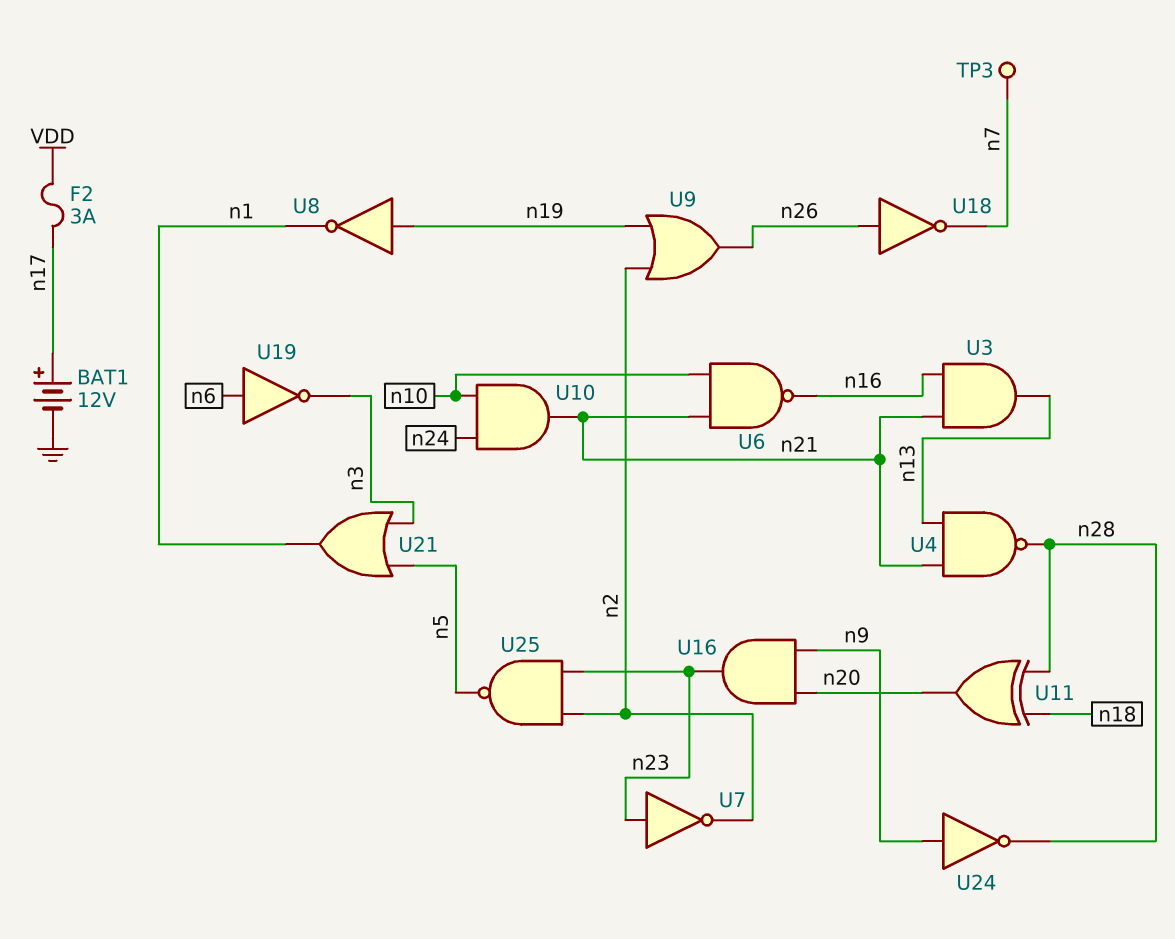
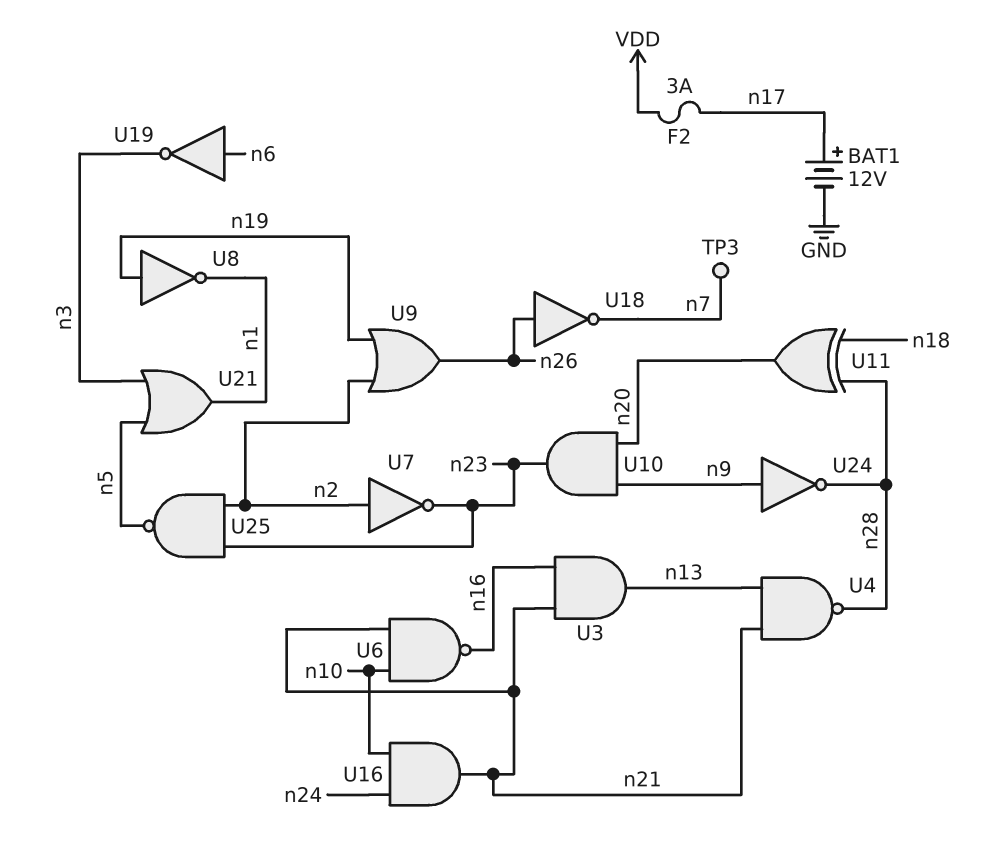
U7: NOT (in n23, out n2) -> NOT (in n2, out n23)
U10: AND (in n10, in n24, out n21) -> AND (in n9, in n20, out n23)
U16: AND (in n9, in n20, out n23) -> AND (in n10, in n24, out n21)

